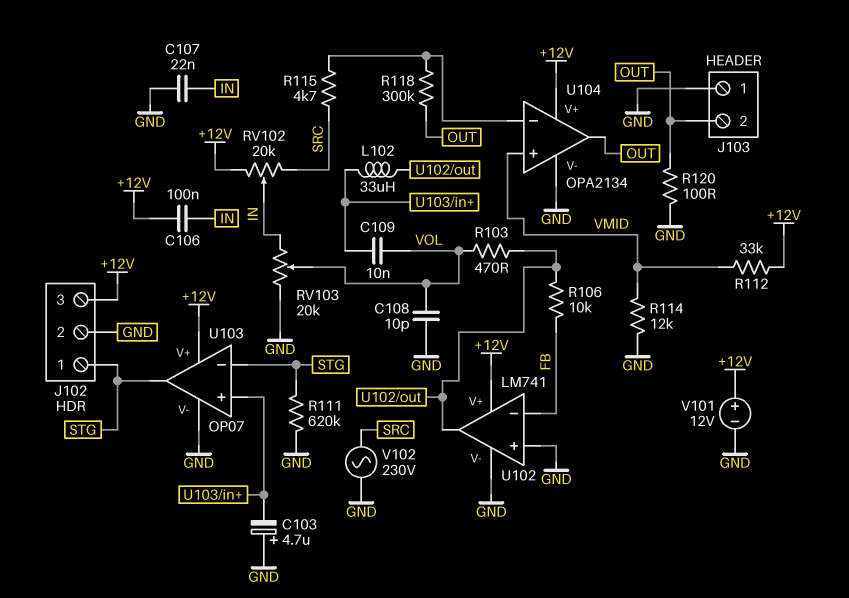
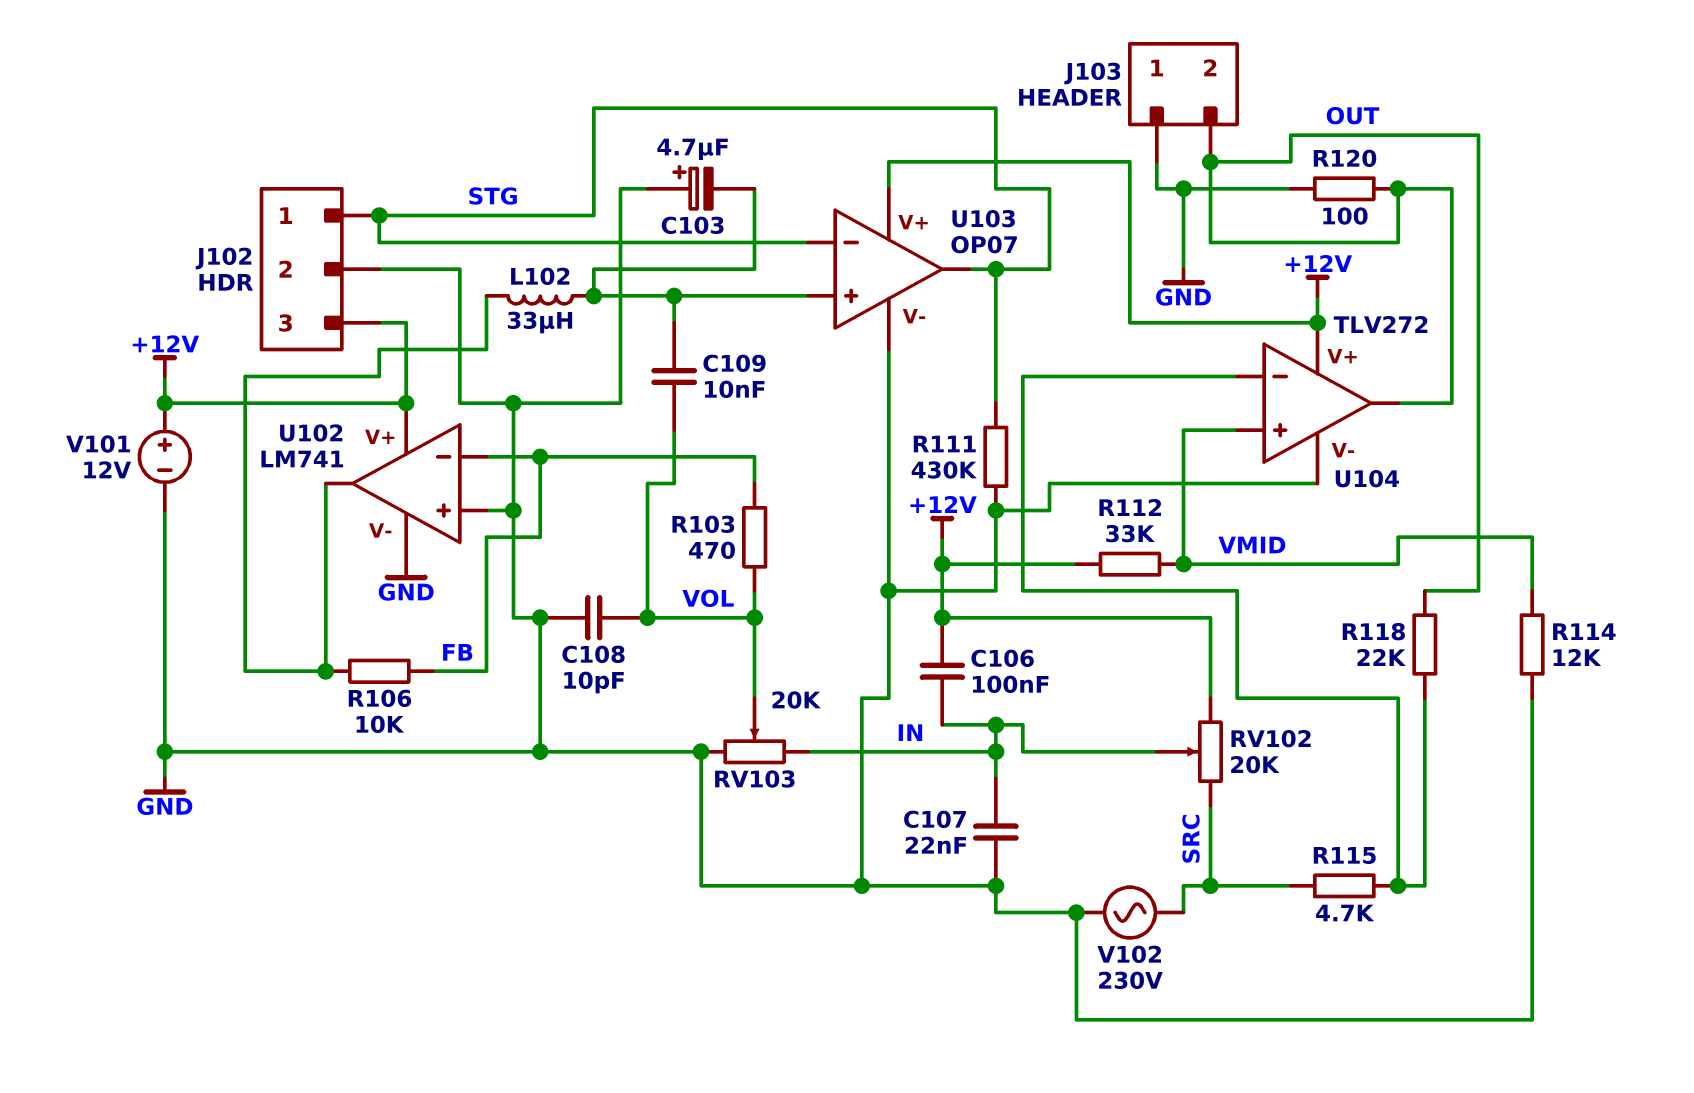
R103: 470 (U102/out, VOL) -> 470 (FB, VOL)
R111: 620k (GND, STG) -> 430k (GND, STG)
R118: 300k (OUT, U104/in-) -> 22k (OUT, U104/in-)
U104: OPA2134 -> TLV272

